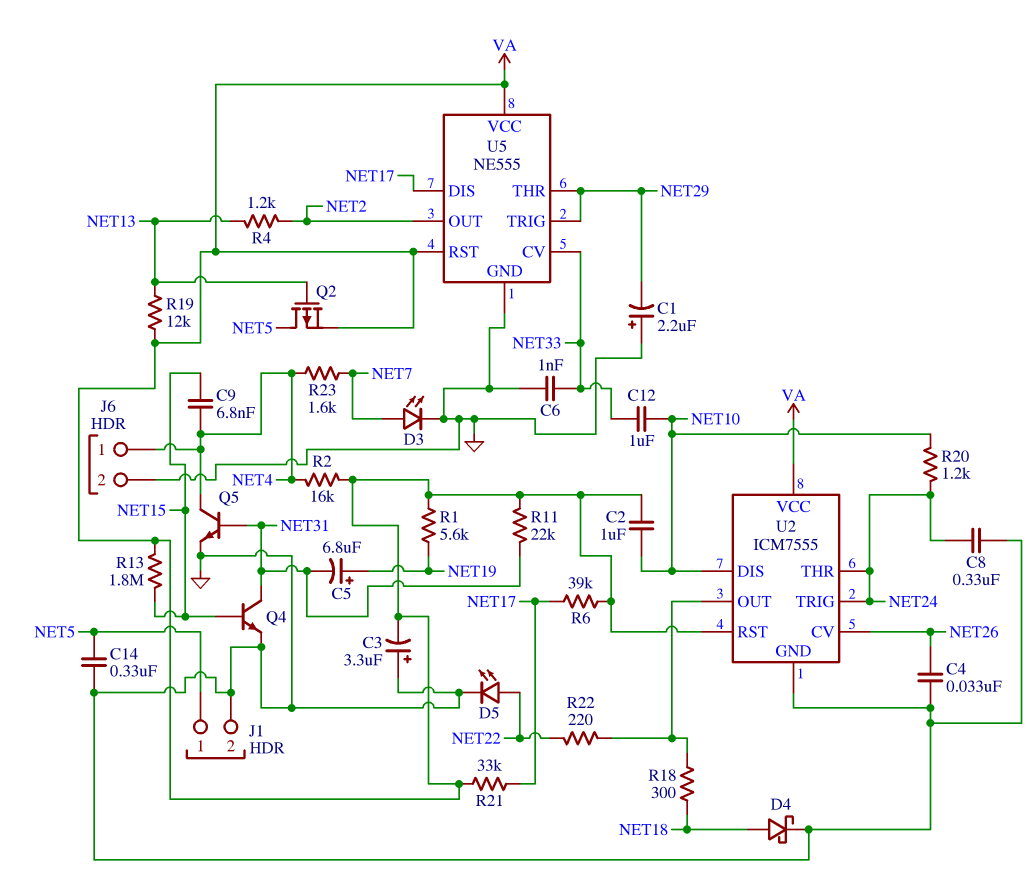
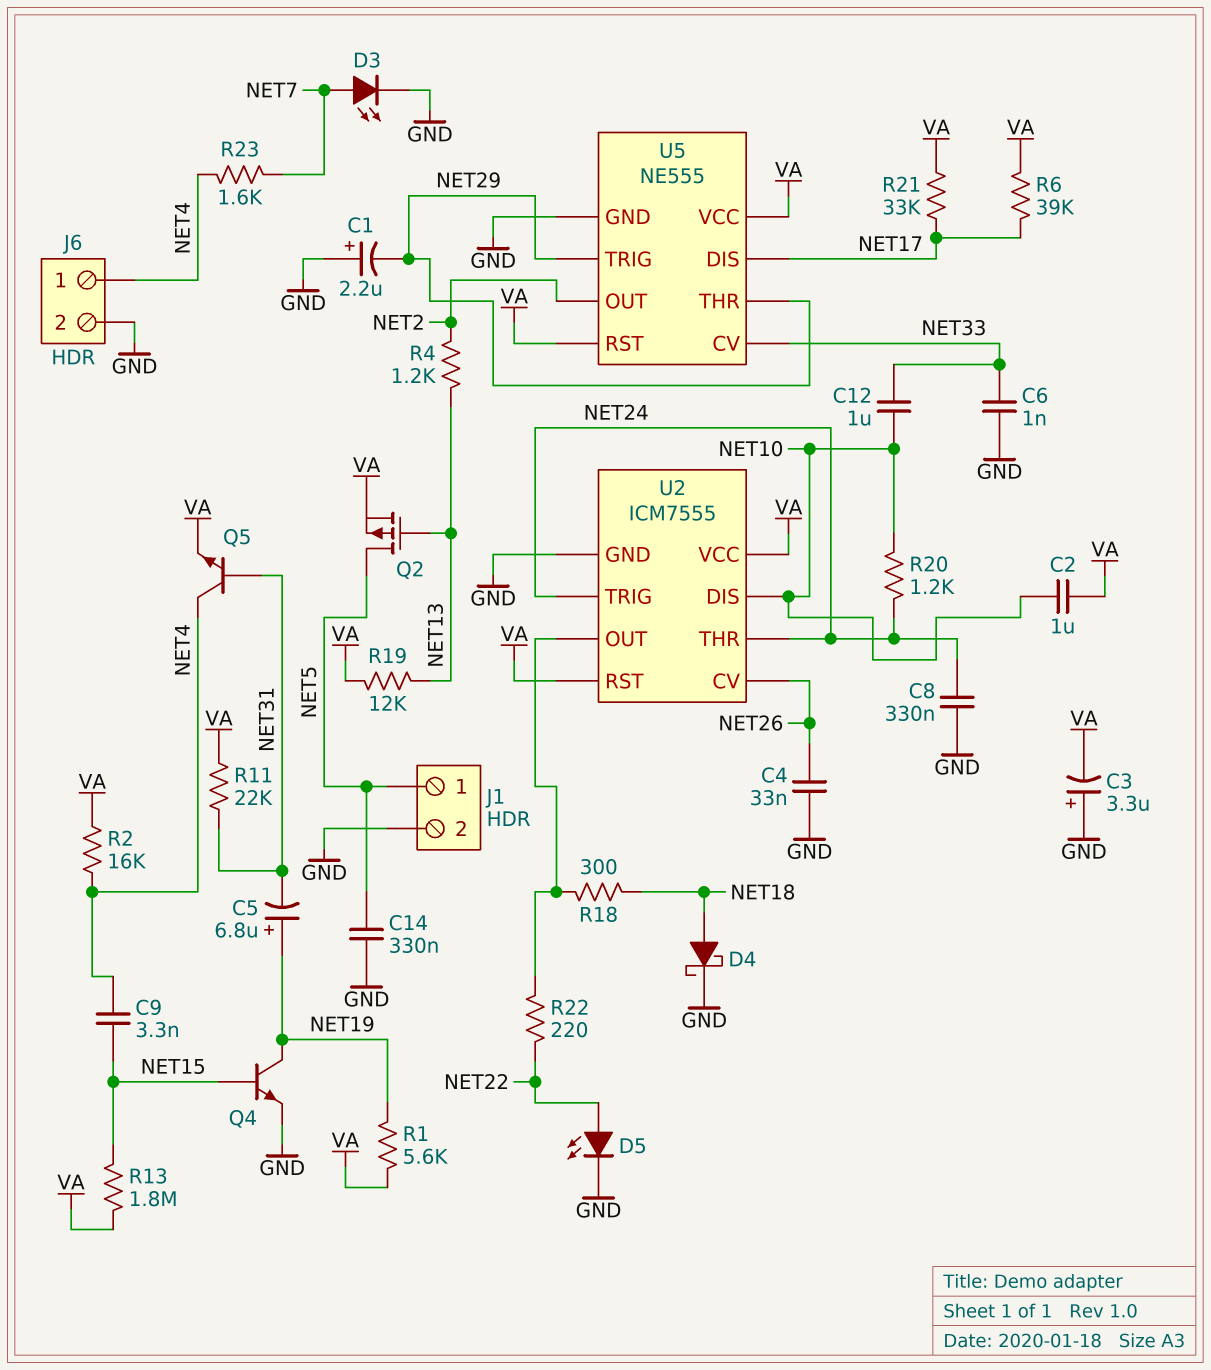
C9: 6.8nF (NET4, NET15) -> 3.3nF (NET4, NET15)
Q4: NPN (B NET15, C NET31, E GND) -> NPN (B NET15, C NET19, E GND)
Q5: NPN (B NET31, C NET4, E GND) -> NPN (B NET31, C NET4, E VA)

